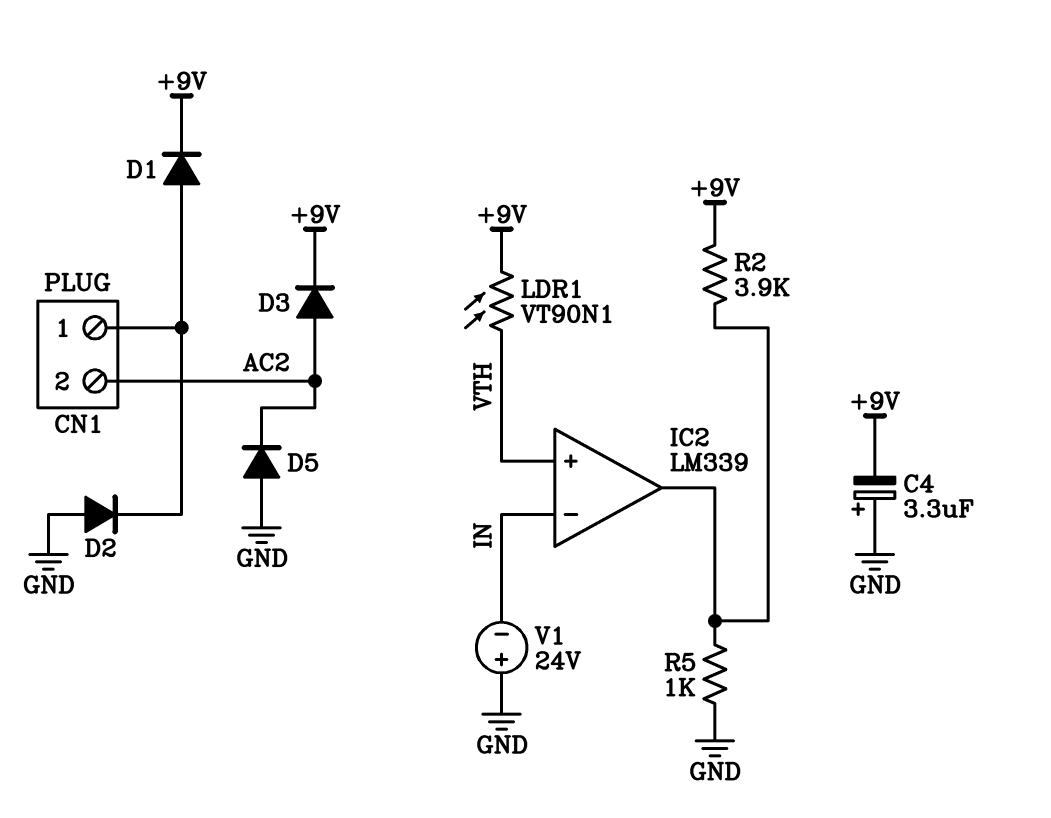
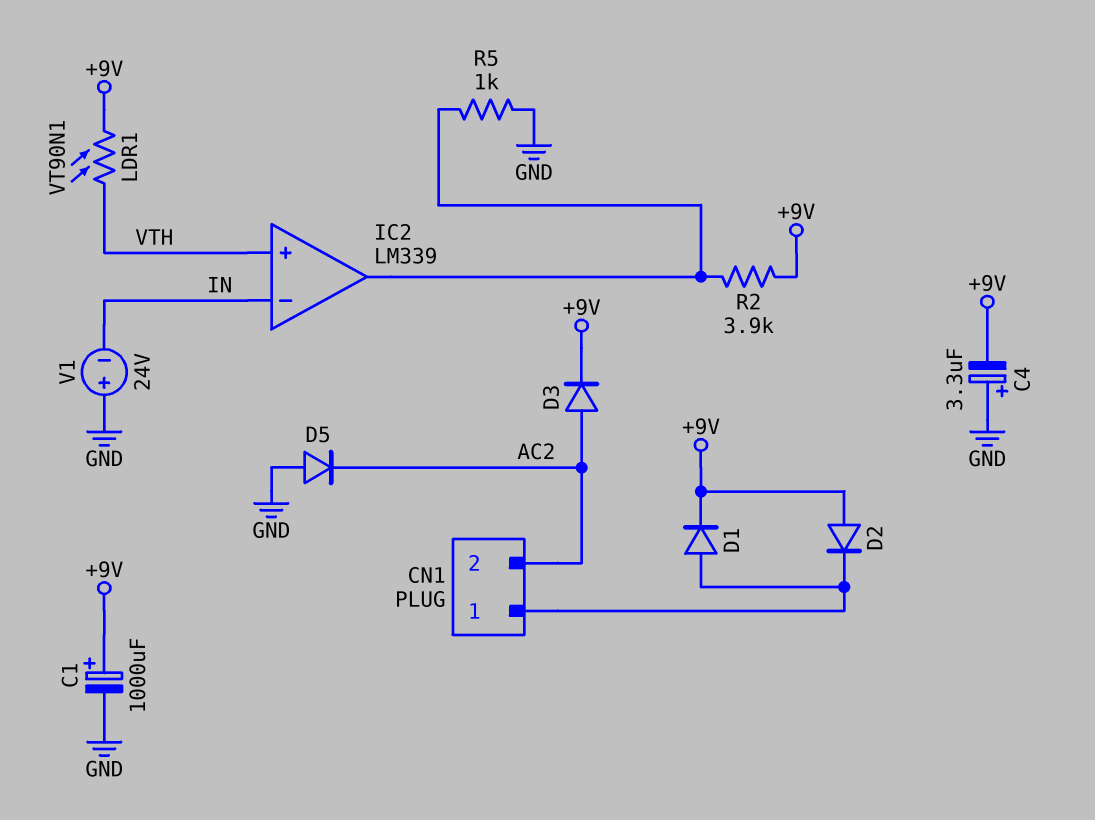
C1: none -> 1000uF (plus +9V, minus GND)
D2: diode (A GND, K CN1/1) -> diode (A +9V, K CN1/1)

